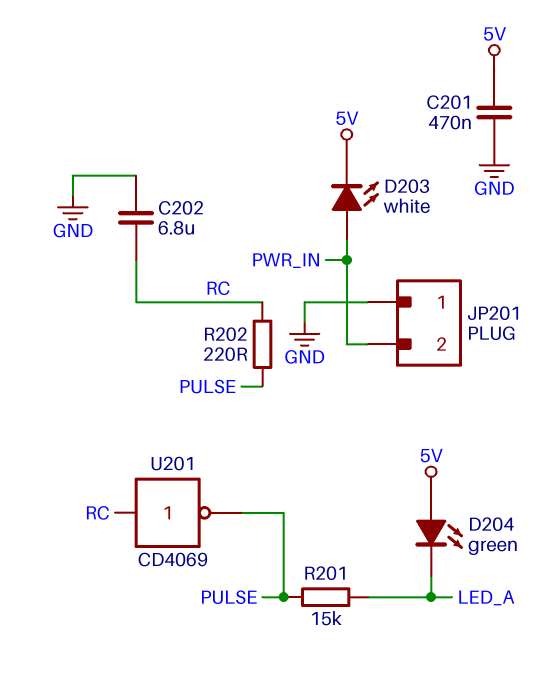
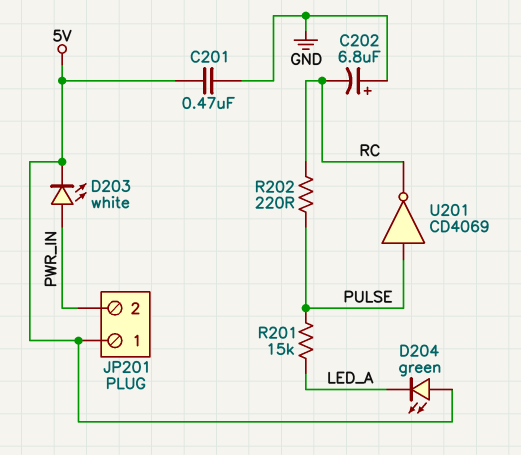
C202: 6.8uF (GND, RC) -> 6.8uF (plus GND, minus RC)
JP201 pin 1: GND -> 5V
U201: NOT CD4069 (in RC, out PULSE) -> NOT CD4069 (in PULSE, out RC)

